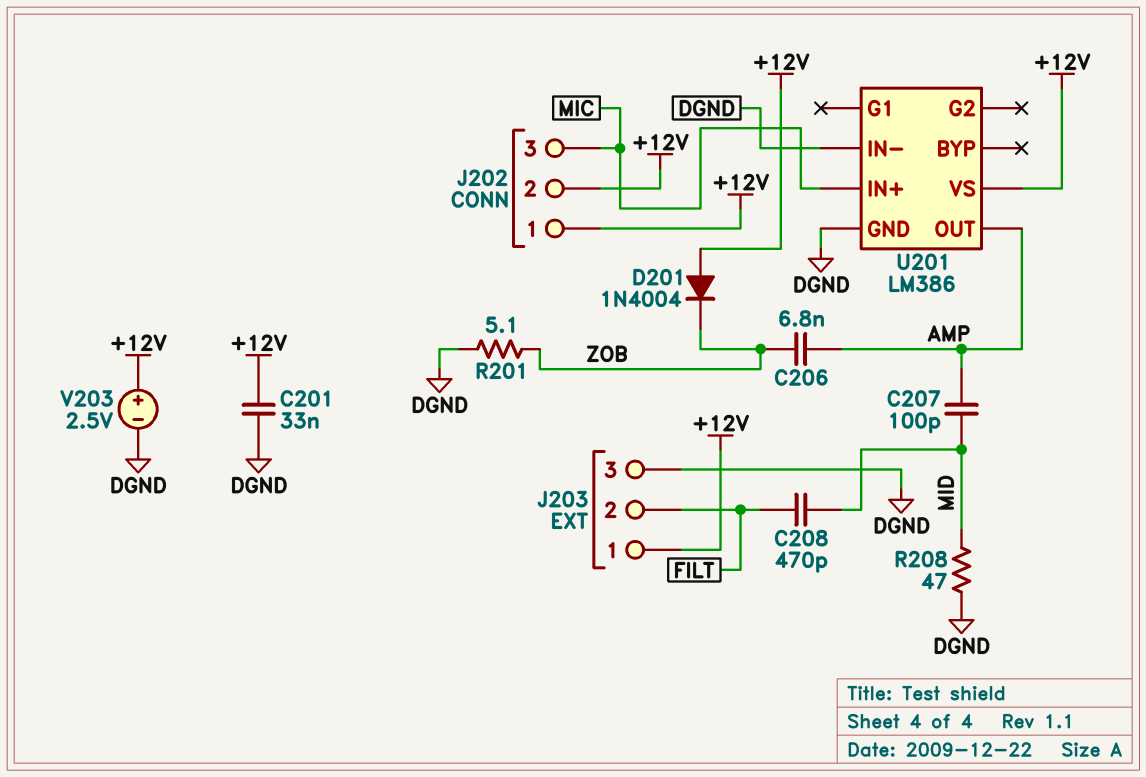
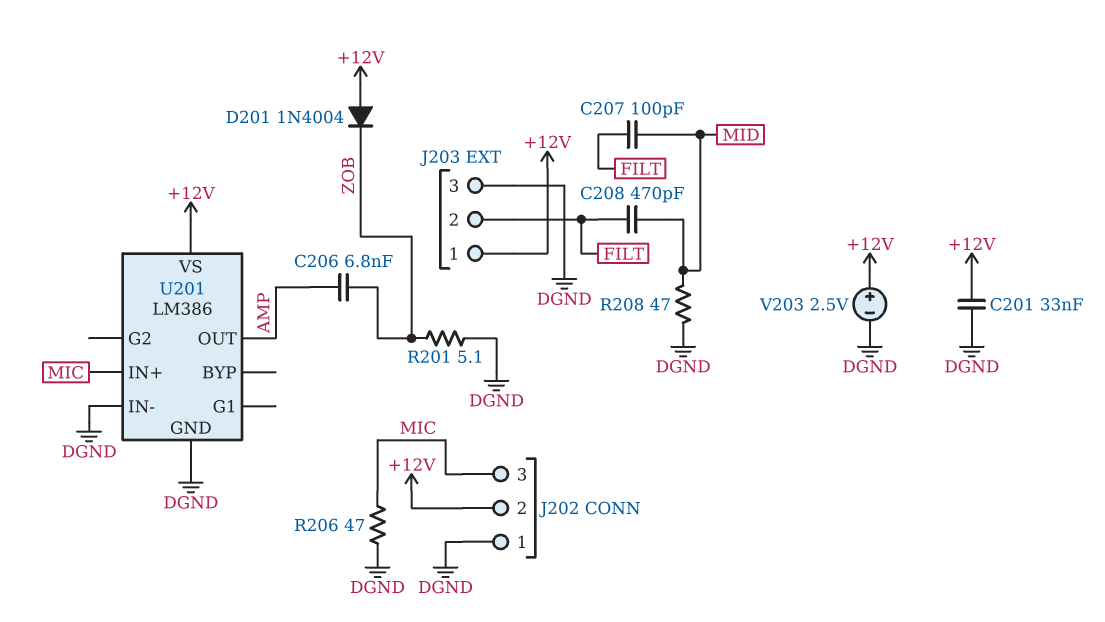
C207: 100pF (AMP, MID) -> 100pF (FILT, MID)
J202 pin 1: +12V -> DGND
R206: none -> 47 (DGND, MIC)

